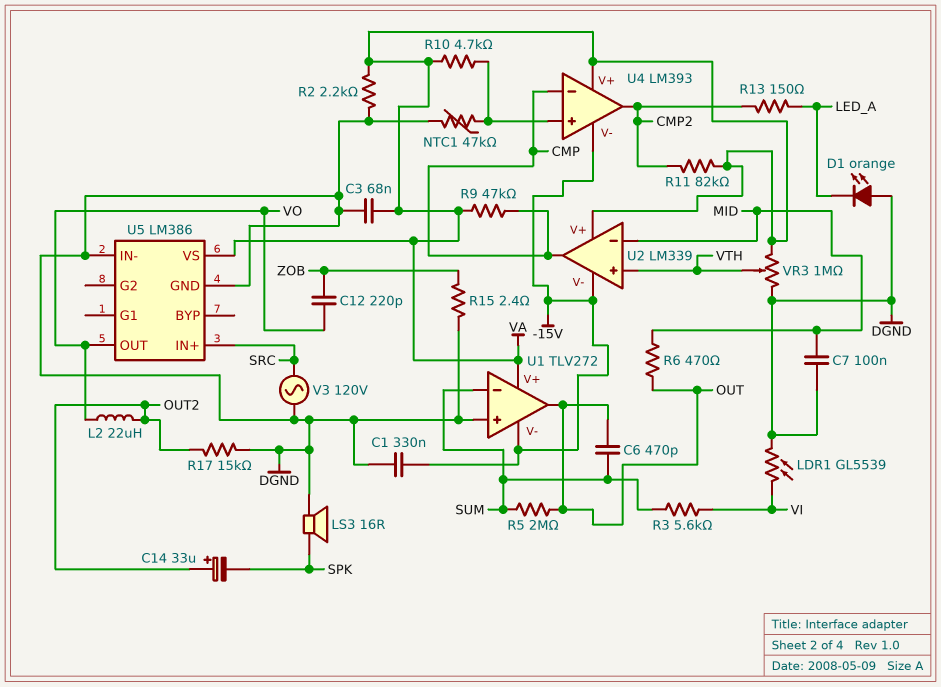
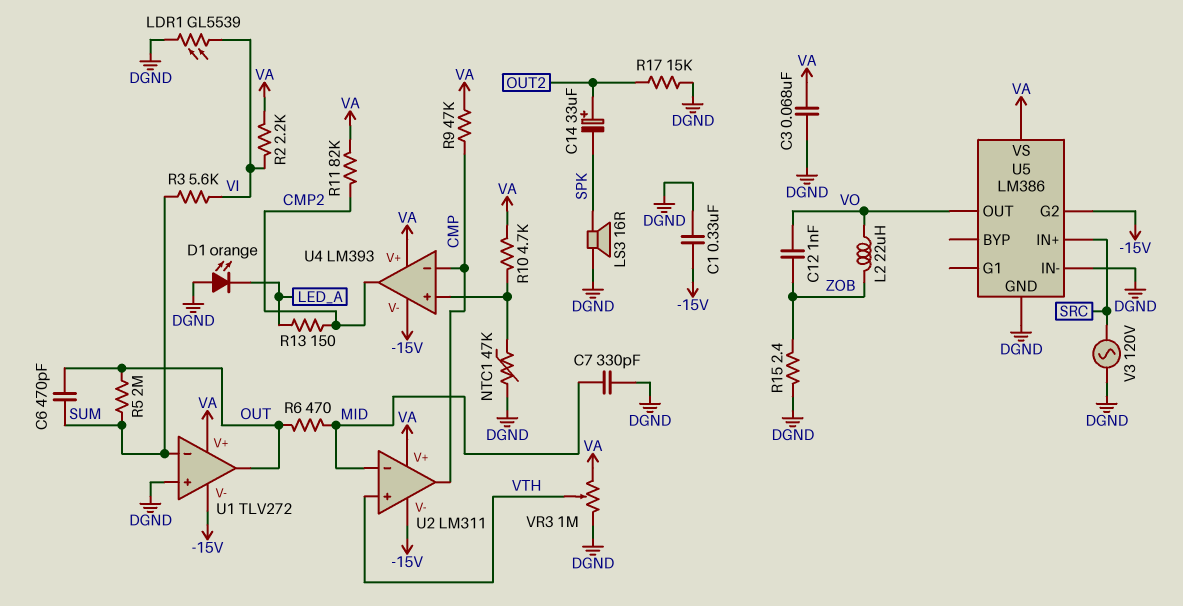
C7: 100nF (DGND, MID) -> 330pF (DGND, MID)
C12: 220pF (VO, ZOB) -> 1nF (VO, ZOB)
L2: 22uH (OUT2, VO) -> 22uH (VO, ZOB)
R2: 2.2k (DGND, VA) -> 2.2k (VA, VI)
U2: LM339 -> LM311
U5 pin G2: none -> -15V

